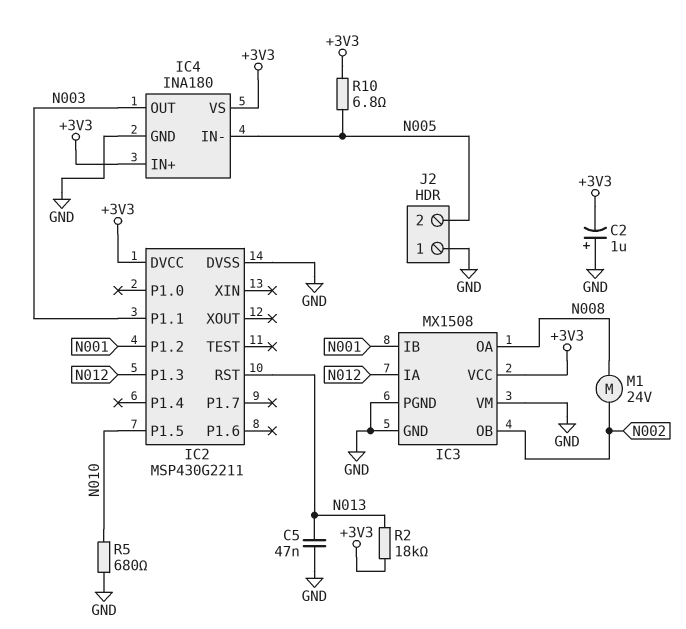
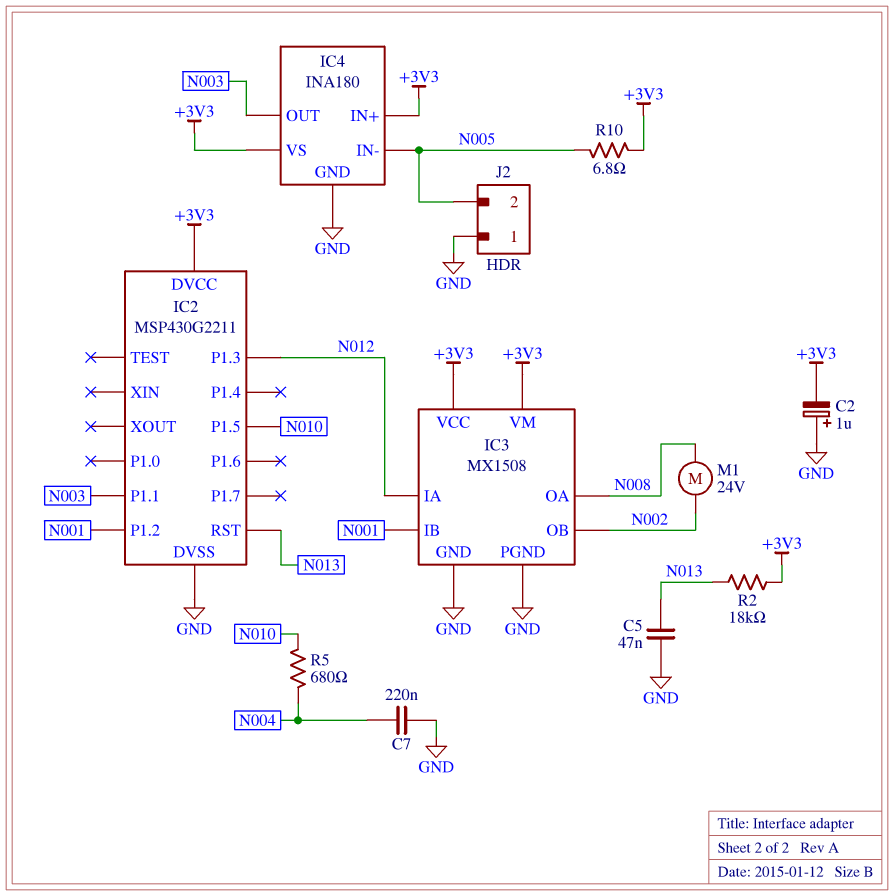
C7: none -> 220nF (GND, N004)
IC3 pin VM: GND -> +3V3
R5: 680 (GND, N010) -> 680 (N004, N010)

